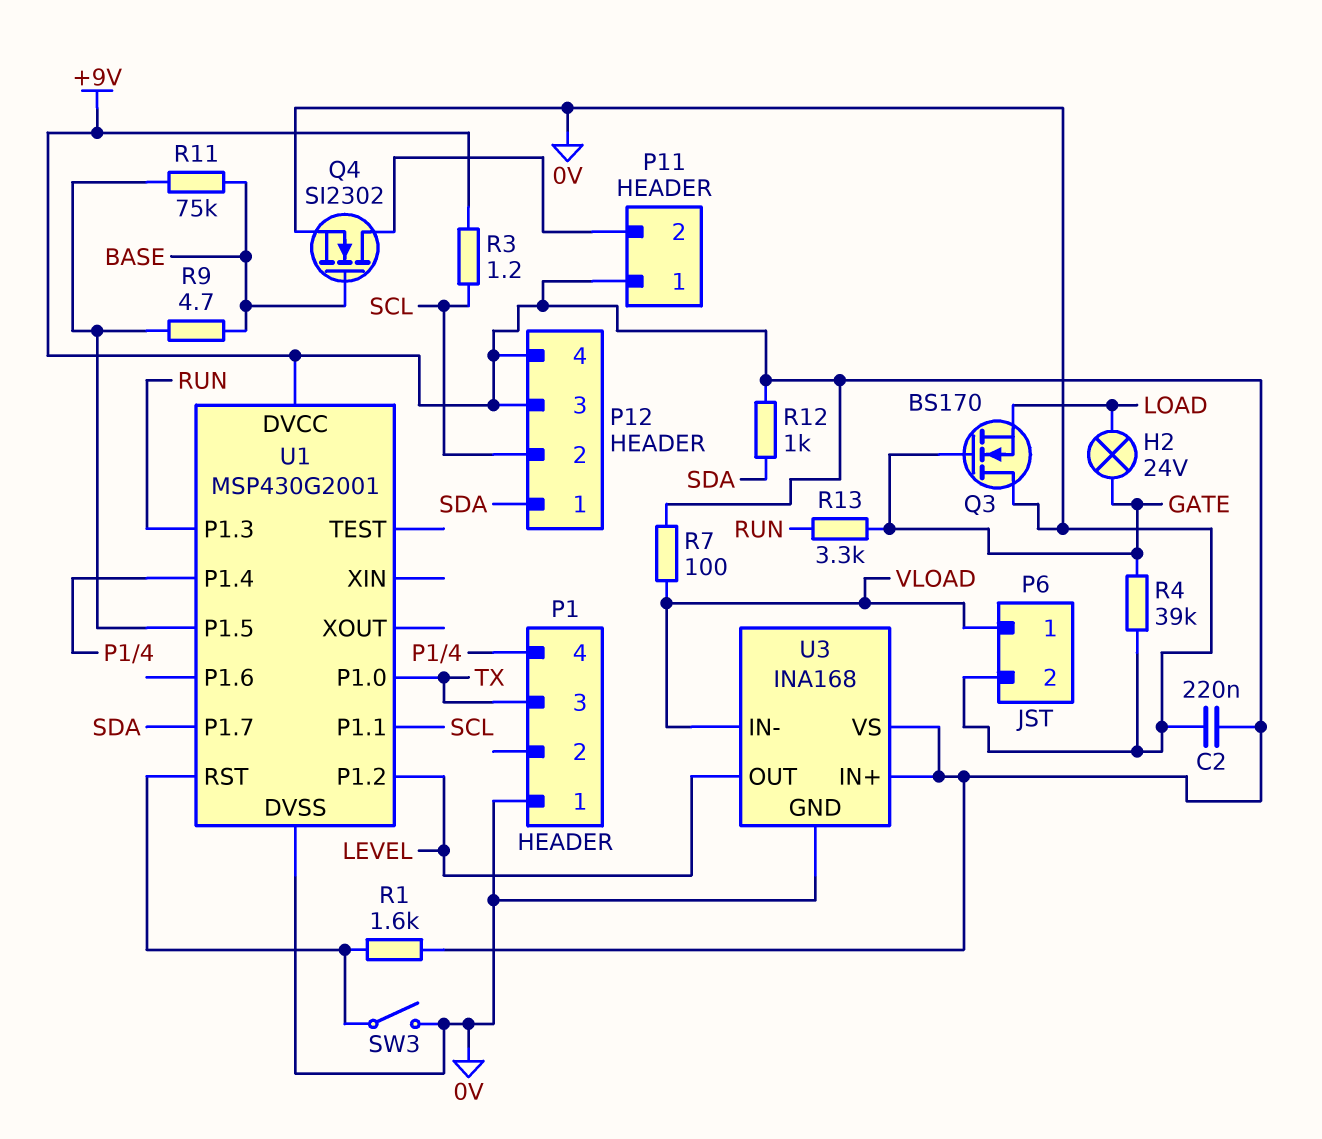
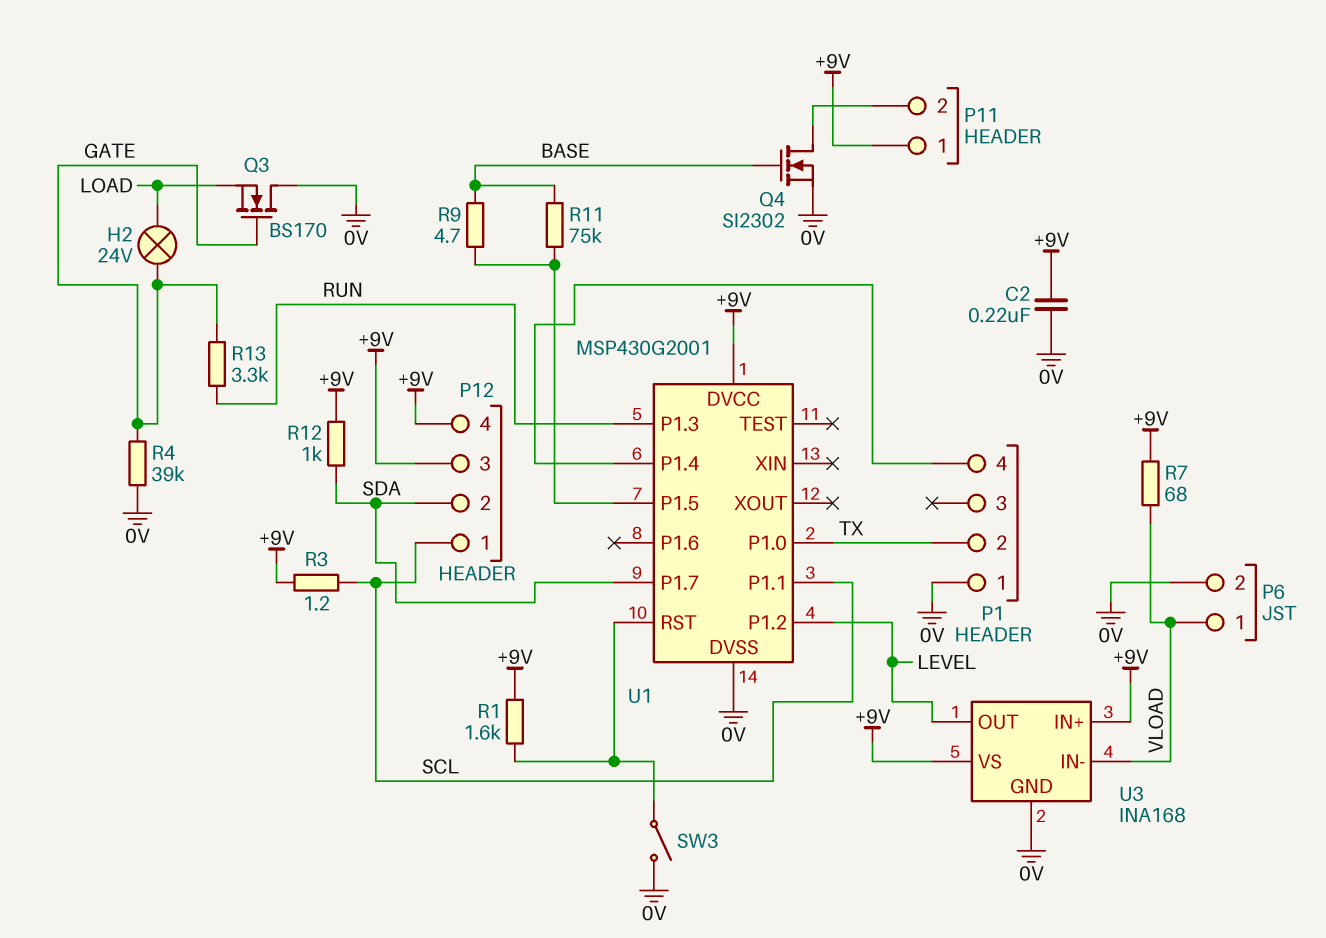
P1 pin 2: none -> TX
P1 pin 3: TX -> none
P12 pin 1: SDA -> SCL
P12 pin 2: SCL -> SDA
R7: 100 (+9V, VLOAD) -> 68 (+9V, VLOAD)

